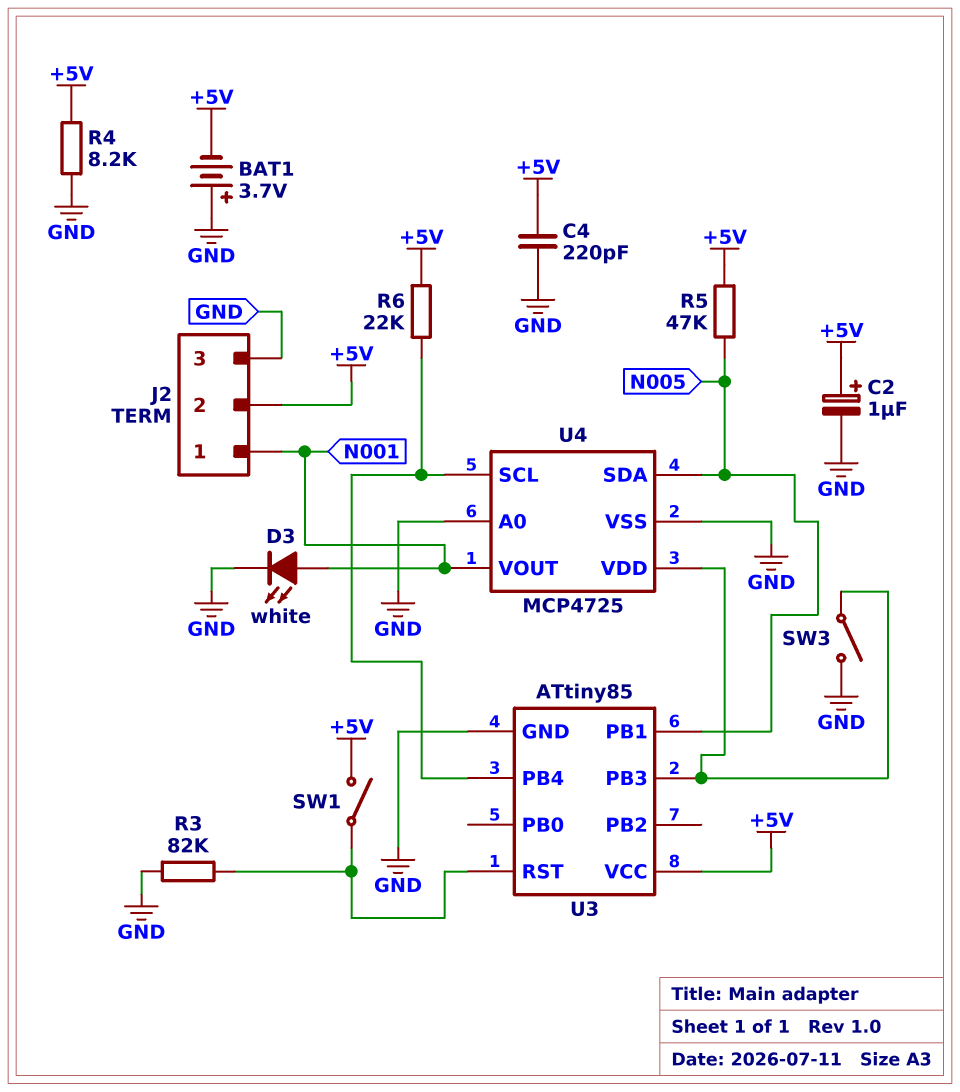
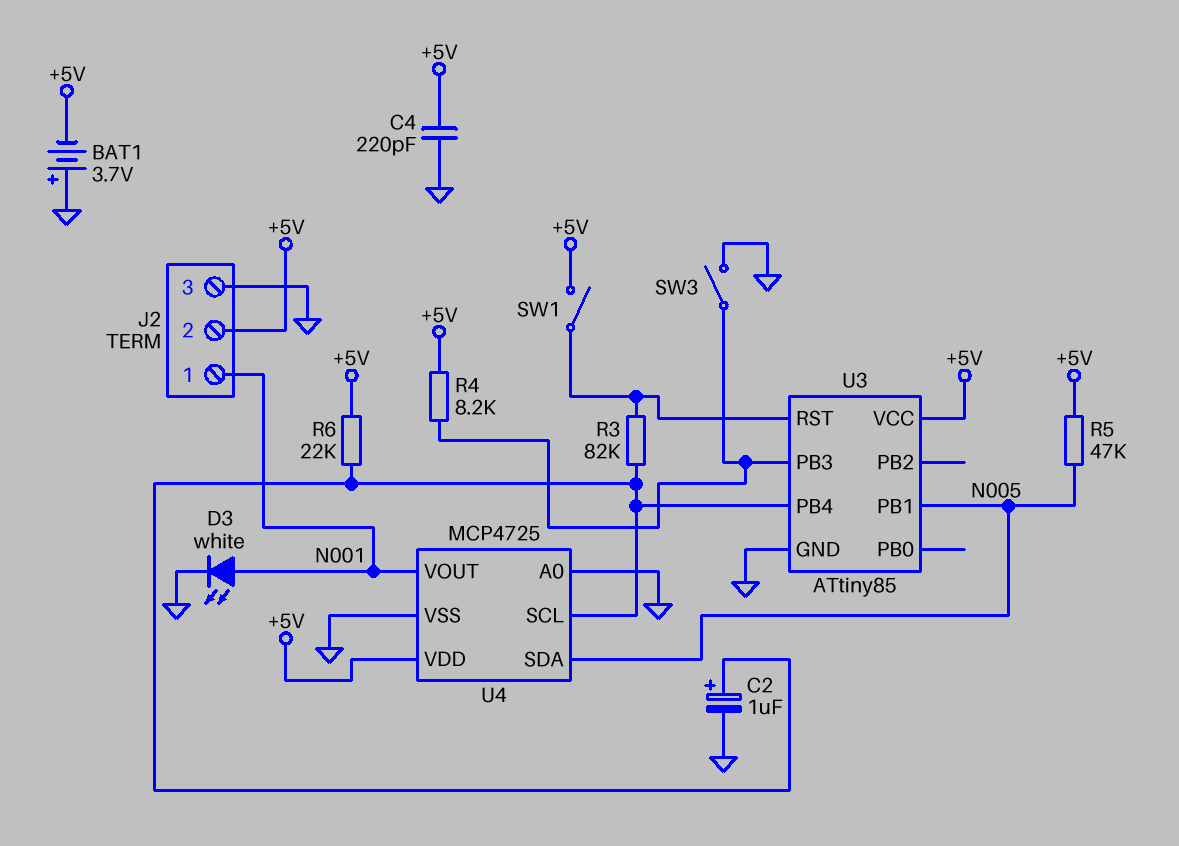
C2: 1uF (plus +5V, minus GND) -> 1uF (plus U3/PB4, minus GND)
R3: 82k (GND, U3/RST) -> 82k (U3/PB4, U3/RST)
R4: 8.2k (+5V, GND) -> 8.2k (+5V, U3/PB3)
U4 pin VDD: U3/PB3 -> +5V

